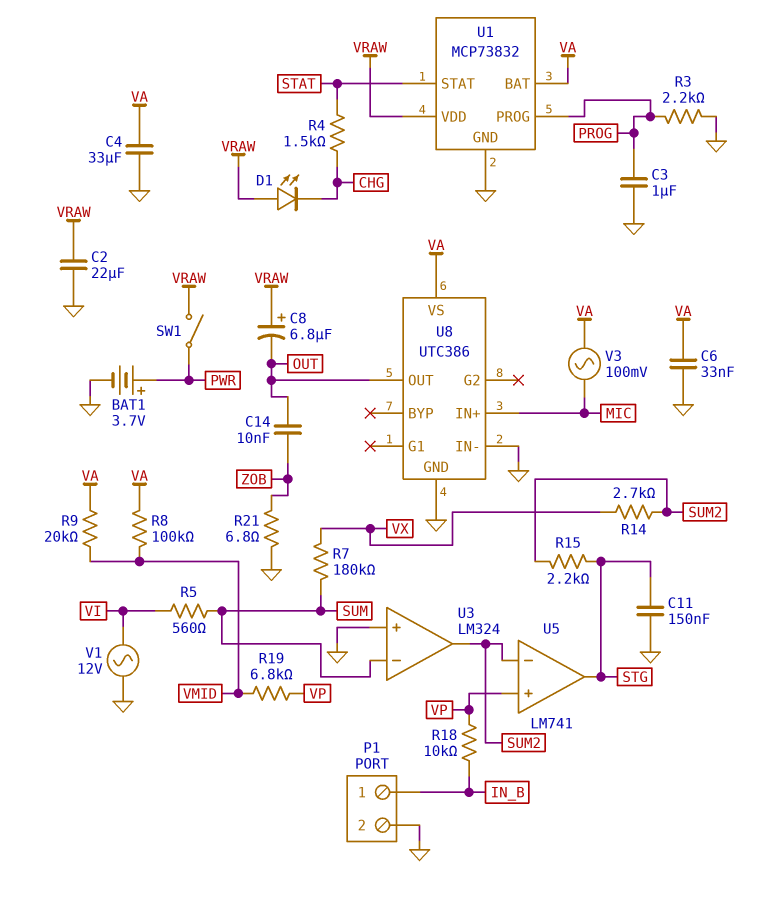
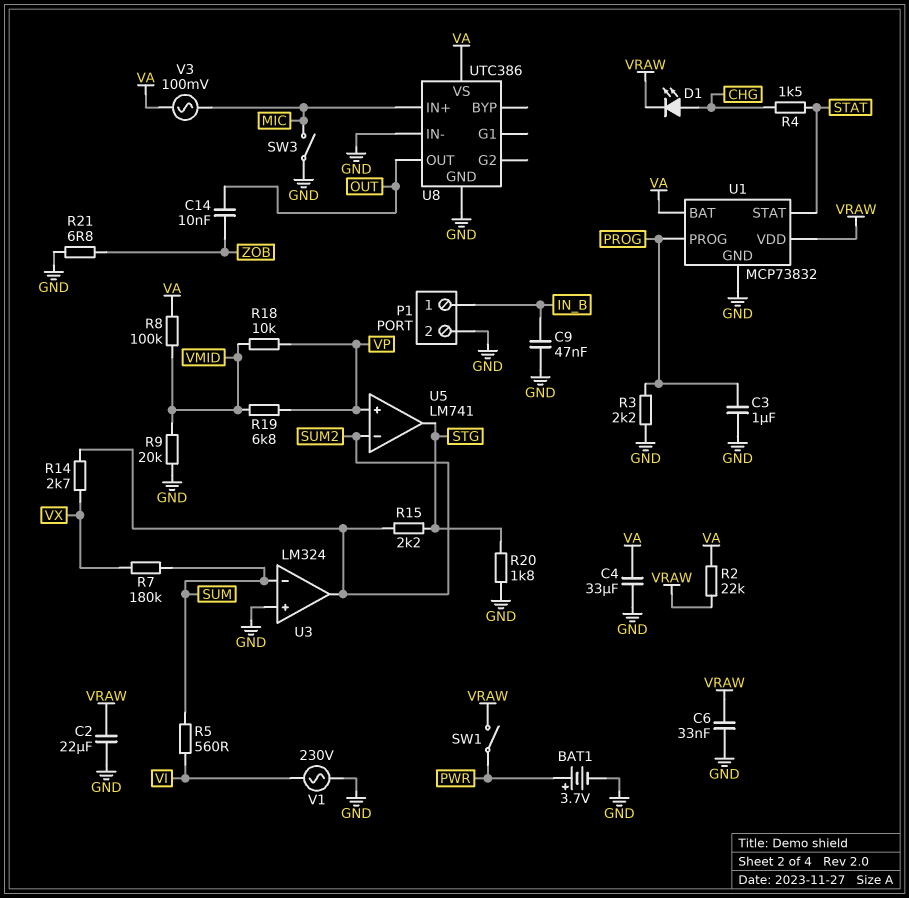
C6: 33nF (GND, VA) -> 33nF (GND, VRAW)
C8: 6.8uF (plus VRAW, minus OUT) -> none
C9: none -> 47nF (GND, IN_B)
C11: 150nF (GND, STG) -> none
D1: LED (A VRAW, K CHG) -> LED (A CHG, K VRAW)
R2: none -> 22k (VA, VRAW)
R9: 20k (VA, VMID) -> 20k (GND, VMID)
R18: 10k (IN_B, VP) -> 10k (VMID, VP)
R20: none -> 1.8k (GND, STG)
SW3: none -> switch (GND, MIC)
V1: AC 12V (GND, VI) -> AC 230V (GND, VI)

